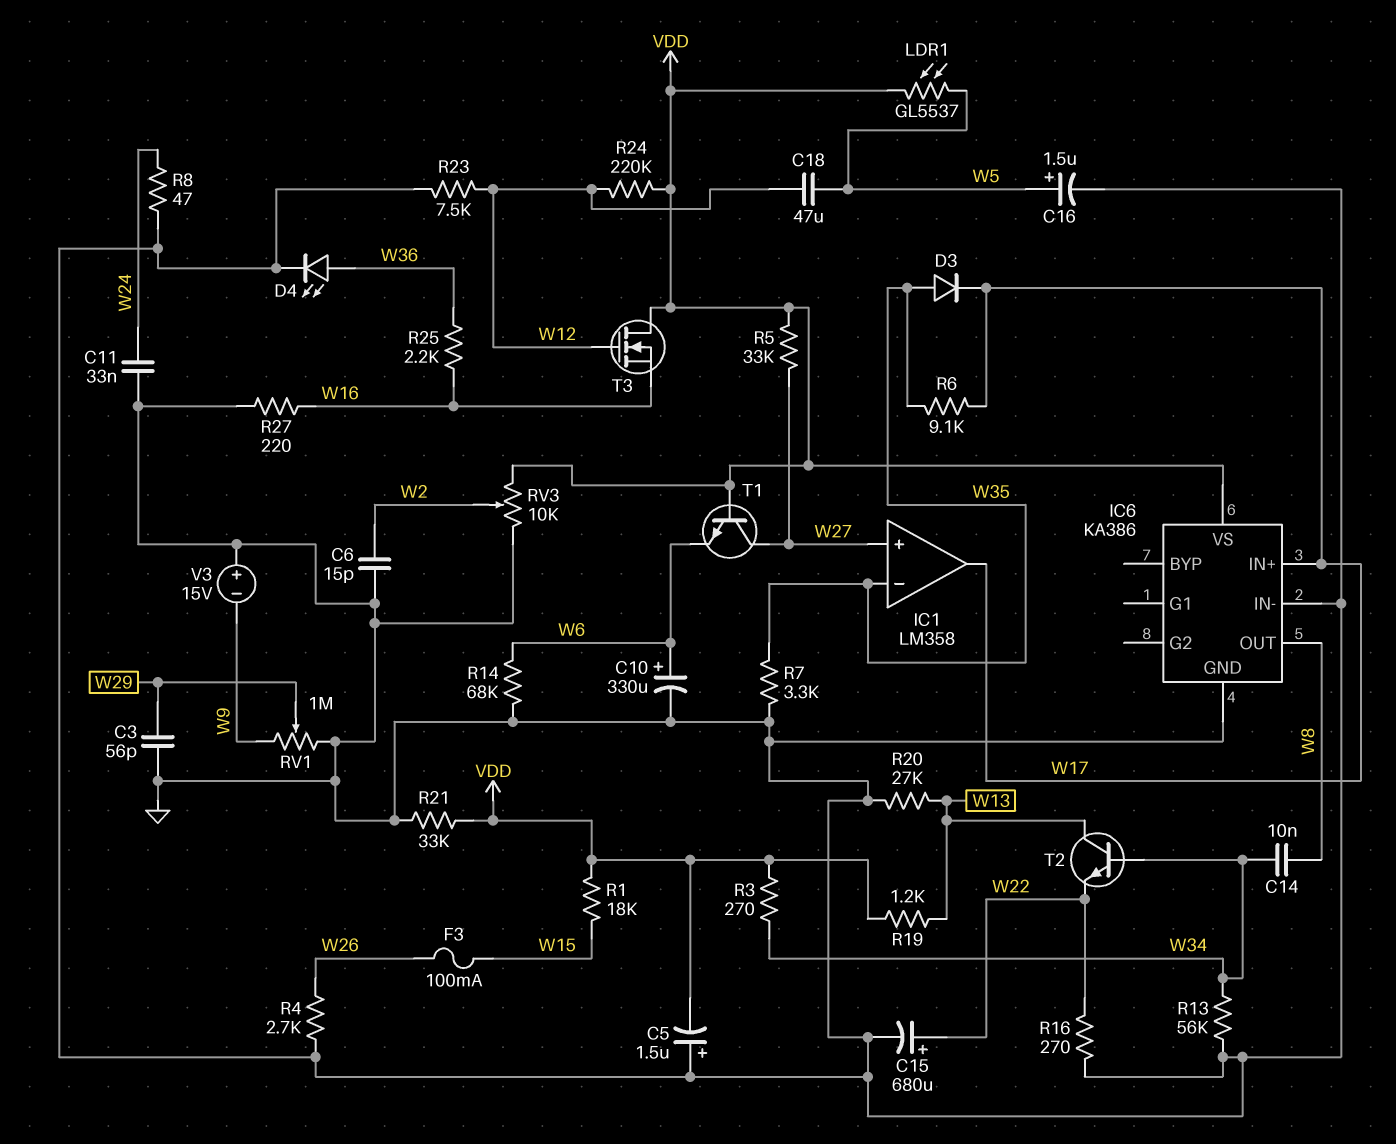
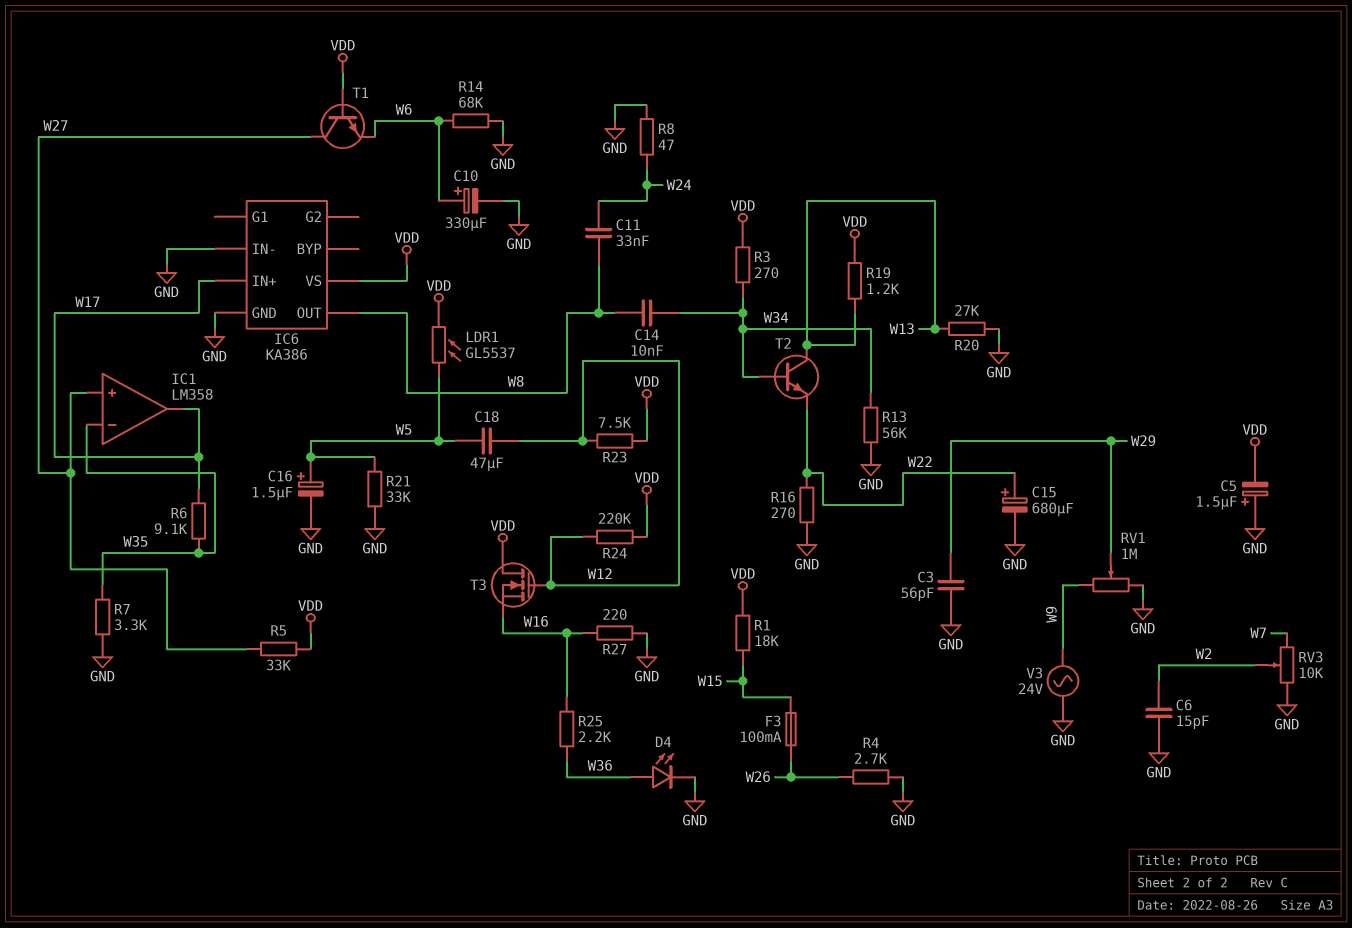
C11: 33nF (GND, W24) -> 33nF (W8, W24)
D3: diode (A W35, K W17) -> none
R21: 33k (GND, VDD) -> 33k (GND, W5)
R23: 7.5k (GND, W12) -> 7.5k (VDD, W12)
RV3: 10k (GND, VDD, wiper W2) -> 10k (GND, W7, wiper W2)
V3: 15V (plus GND, minus W9) -> AC 24V (GND, W9)

